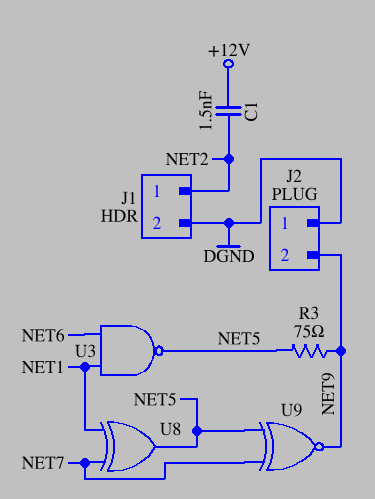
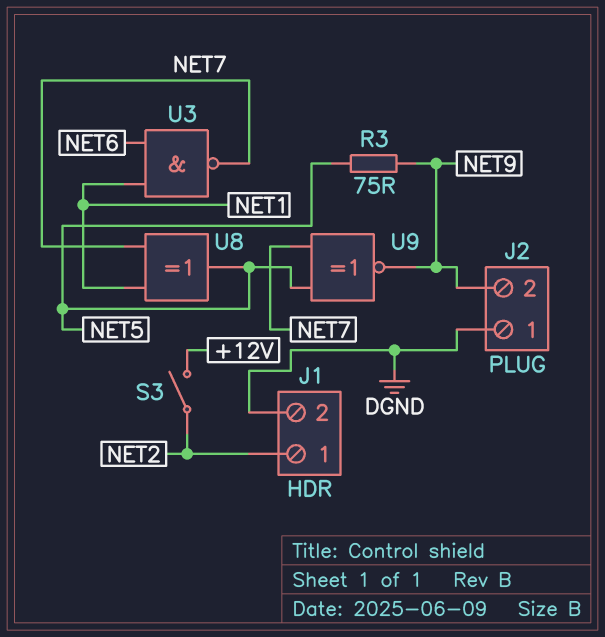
C1: 1.5nF (+12V, NET2) -> none
S3: none -> switch (+12V, NET2)
U3: NAND (in NET1, in NET6, out NET5) -> NAND (in NET1, in NET6, out NET7)

